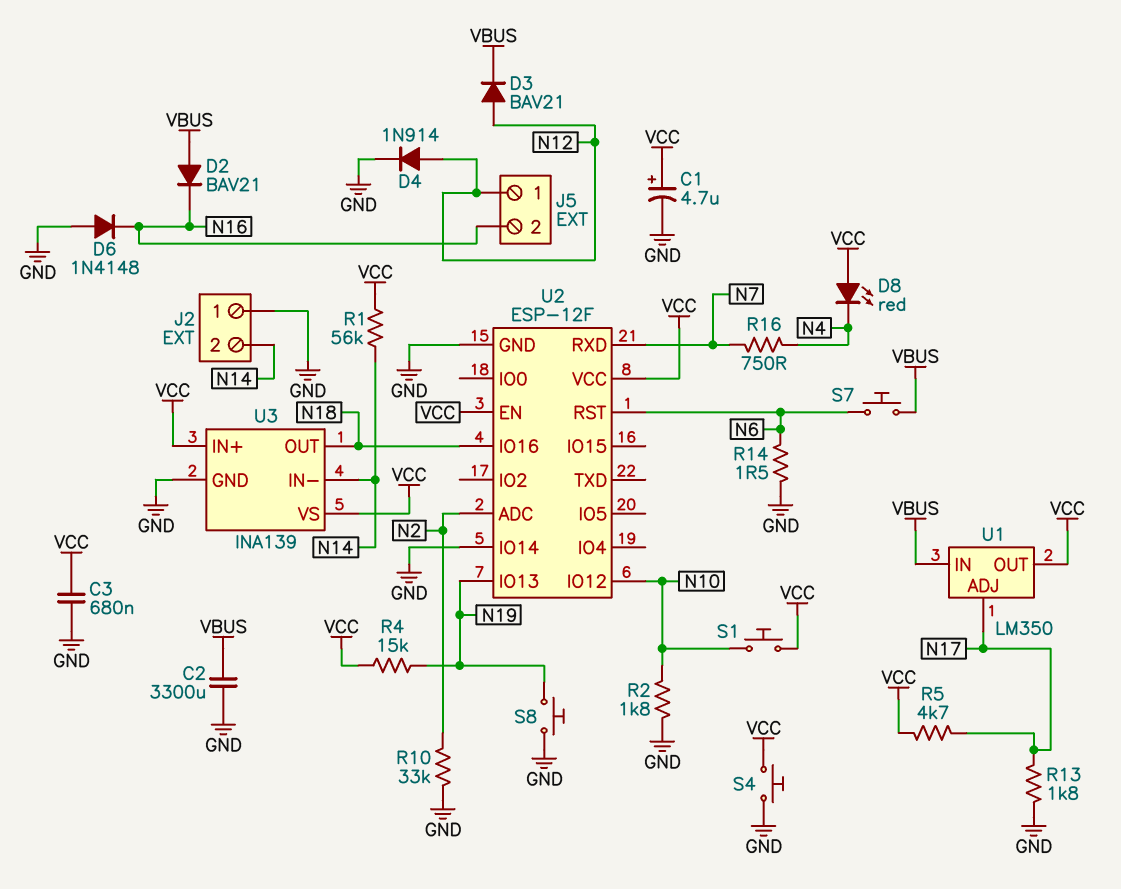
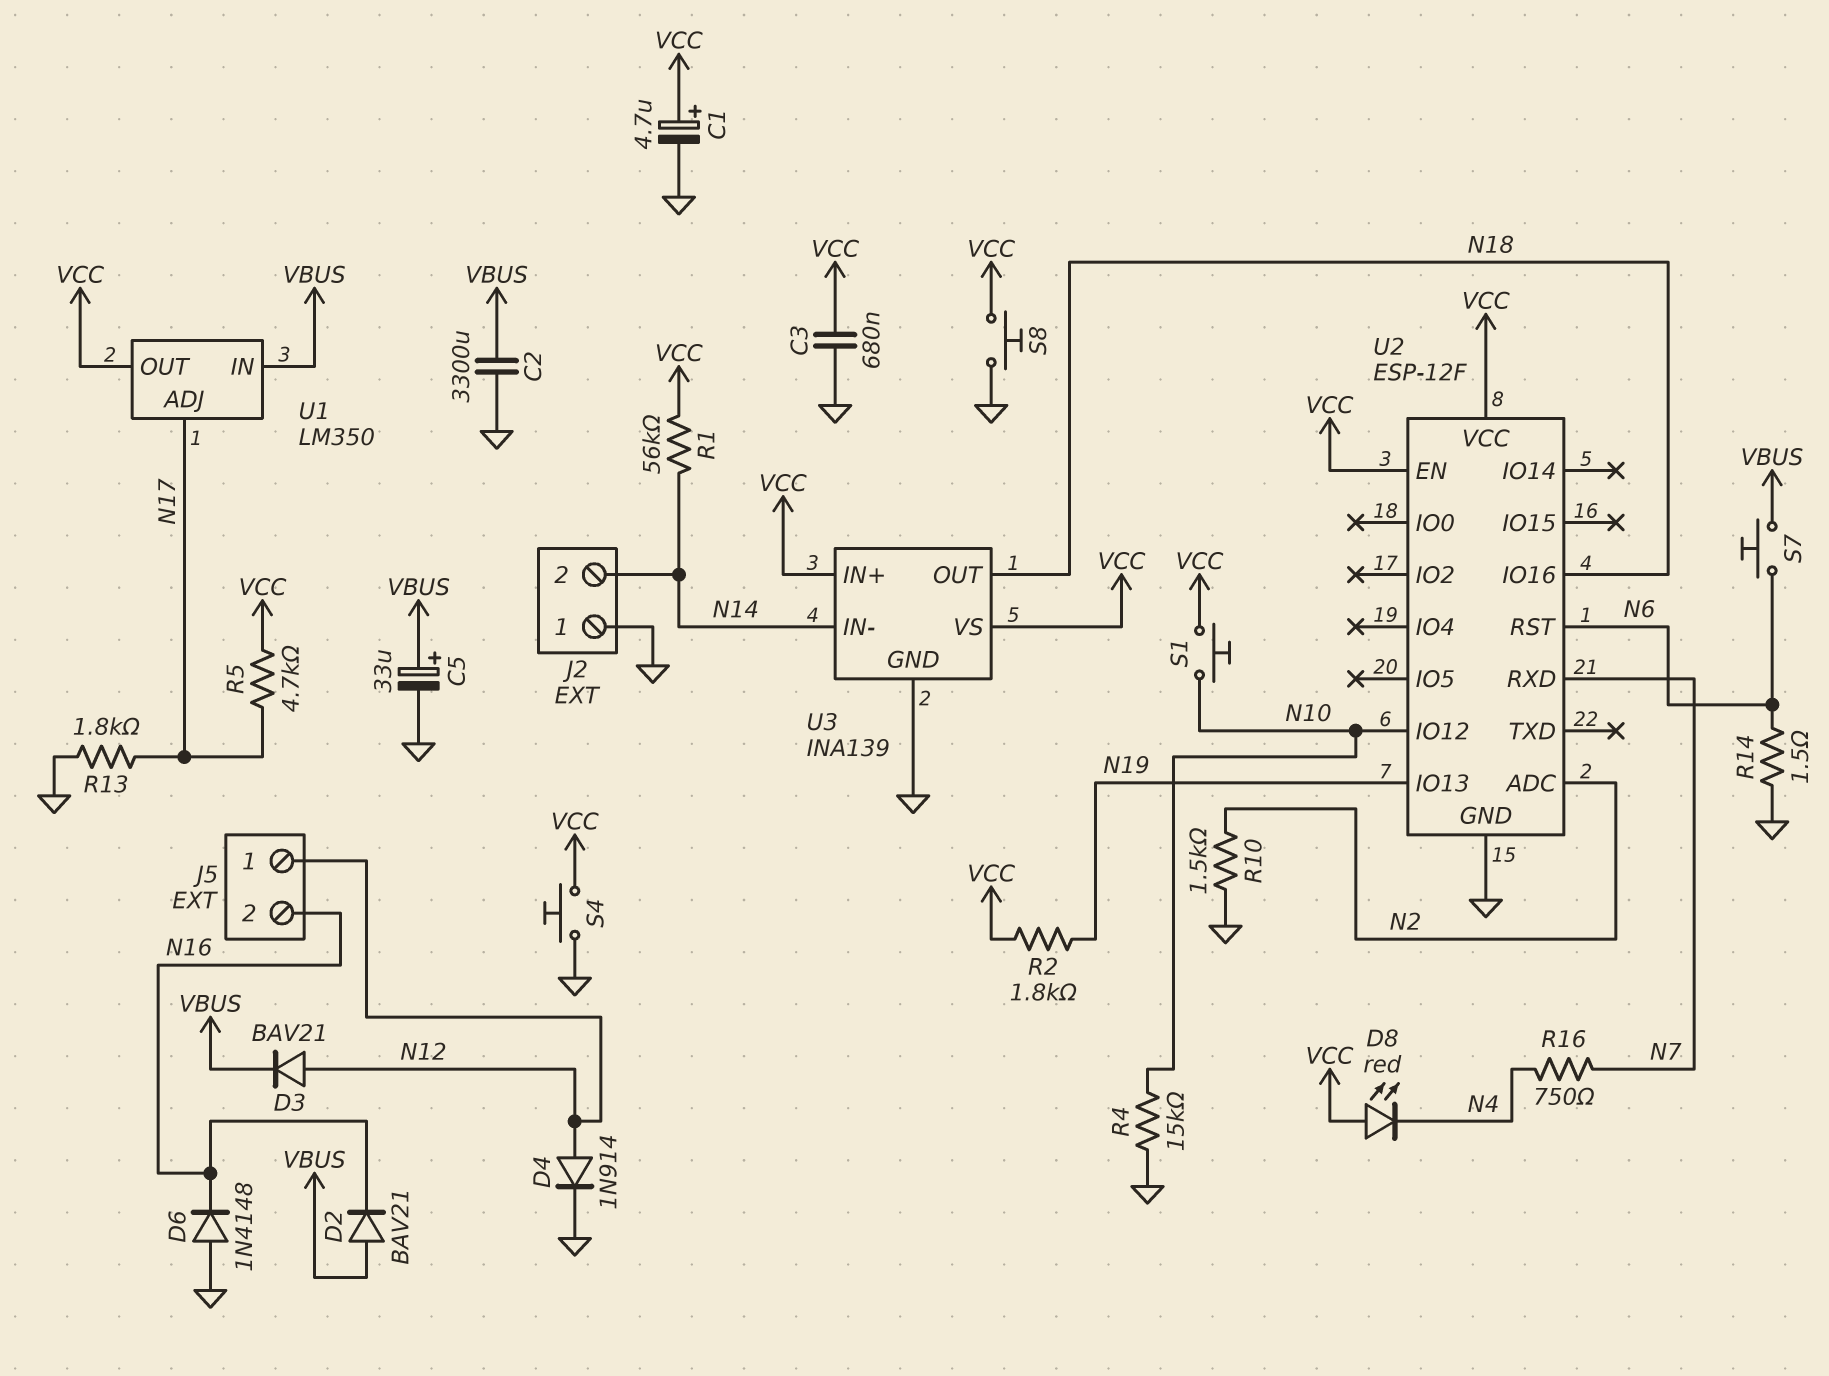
C5: none -> 33uF (plus VBUS, minus GND)
R2: 1.8k (GND, N10) -> 1.8k (N19, VCC)
R4: 15k (N19, VCC) -> 15k (GND, N10)
R10: 33k (GND, N2) -> 1.5k (GND, N2)
S8: button (GND, N19) -> button (GND, VCC)
U2 pin IO14: GND -> none

